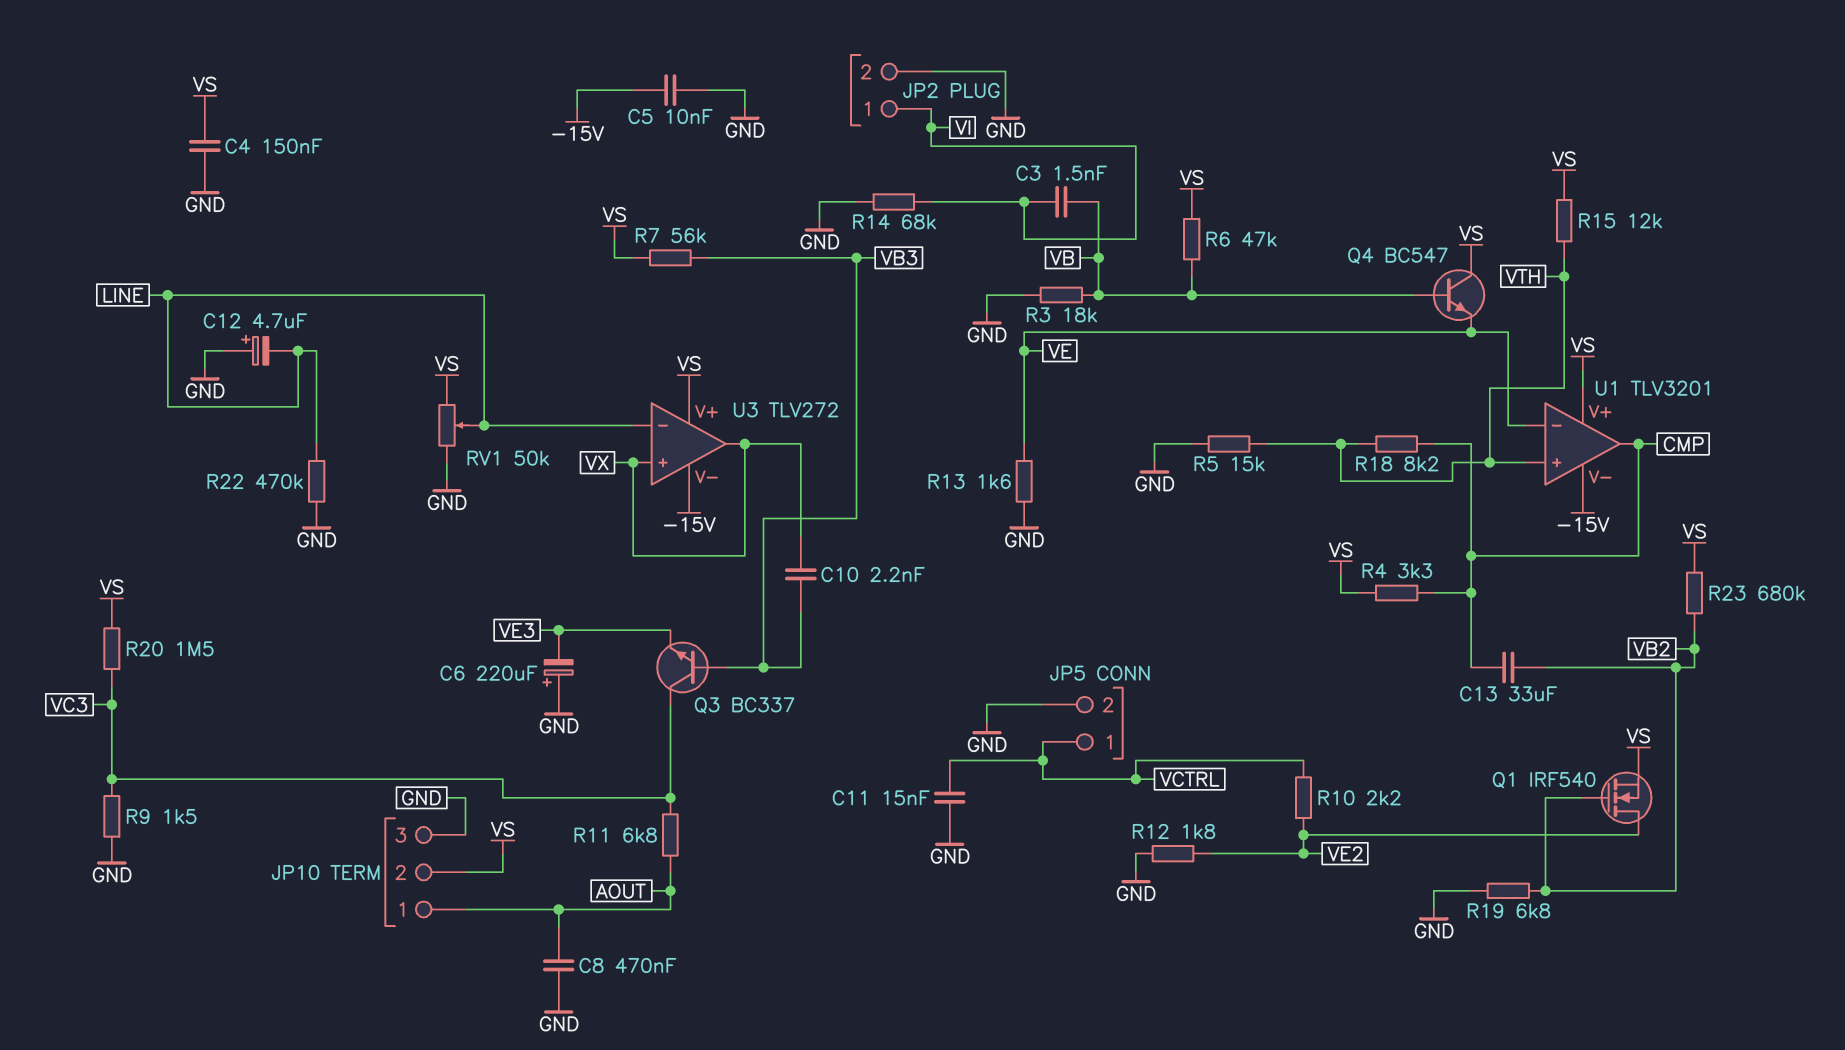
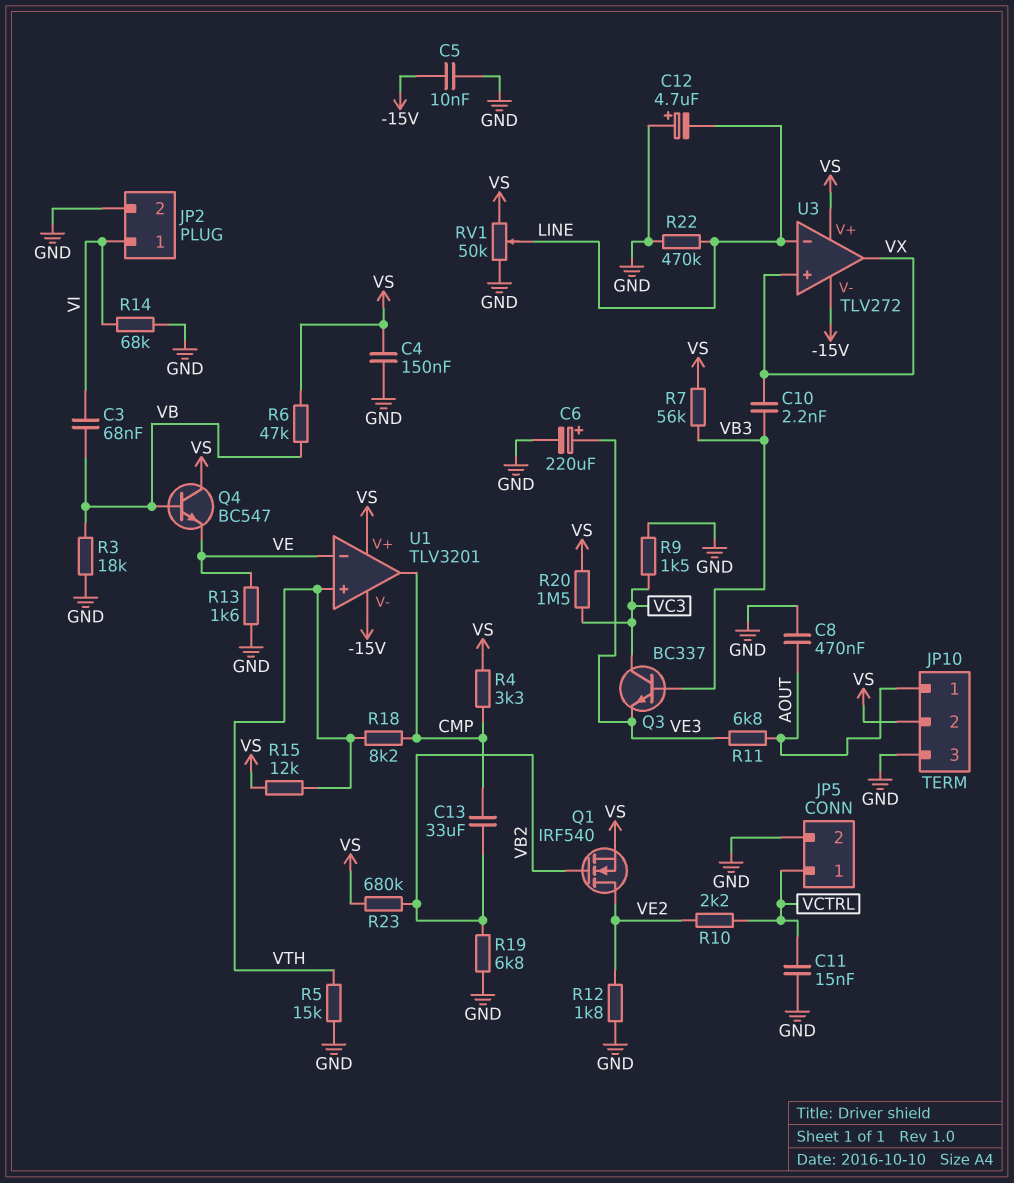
C3: 1.5nF (VB, VI) -> 68nF (VB, VI)
C6: 220uF (plus GND, minus VE3) -> 220uF (plus VE3, minus GND)
R11: 6.8k (AOUT, VC3) -> 6.8k (AOUT, VE3)

